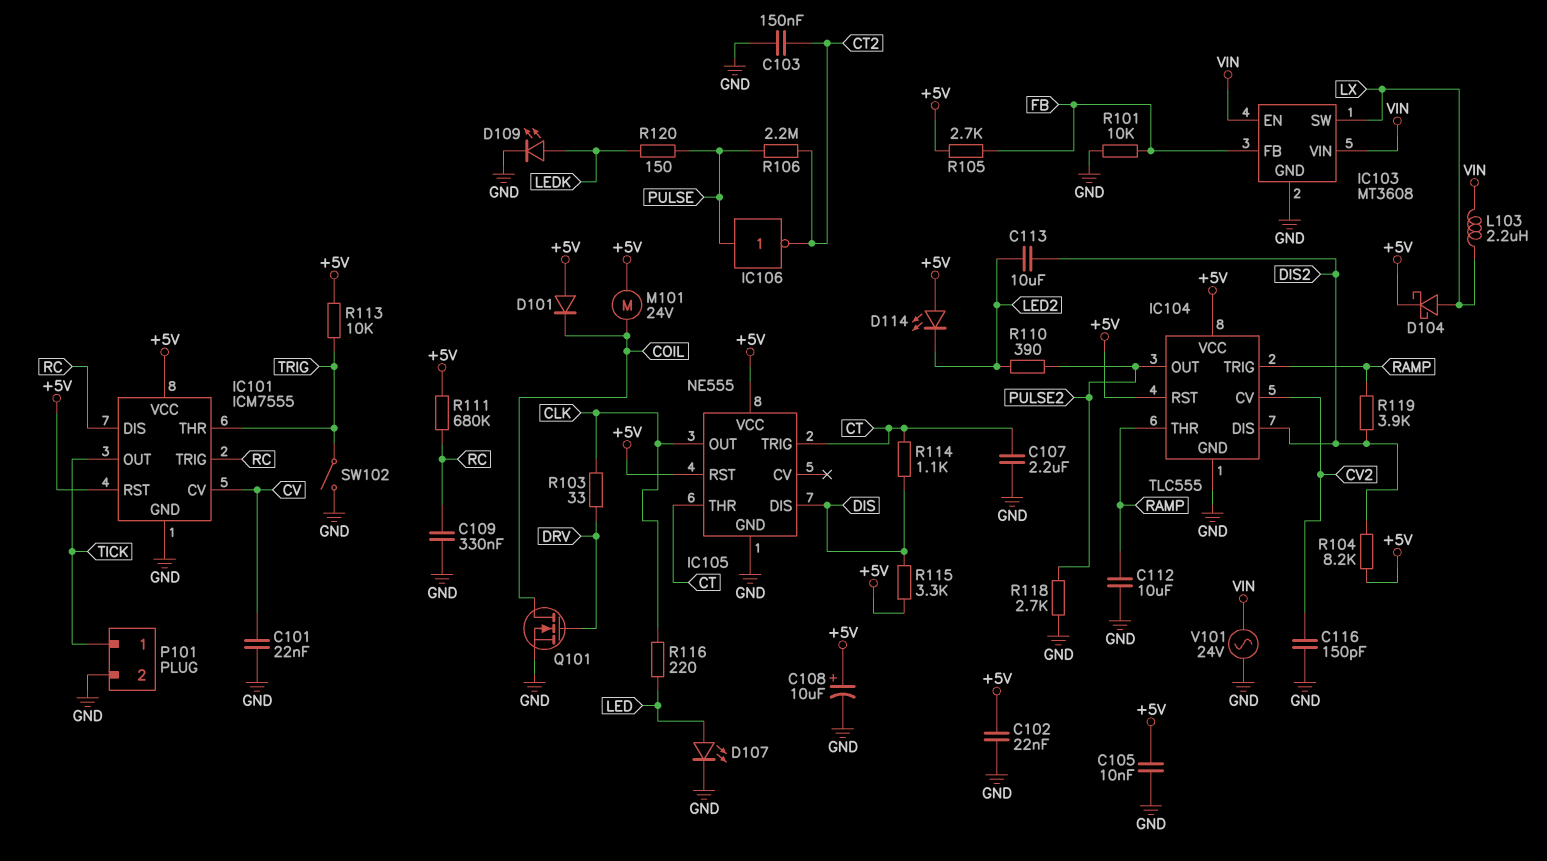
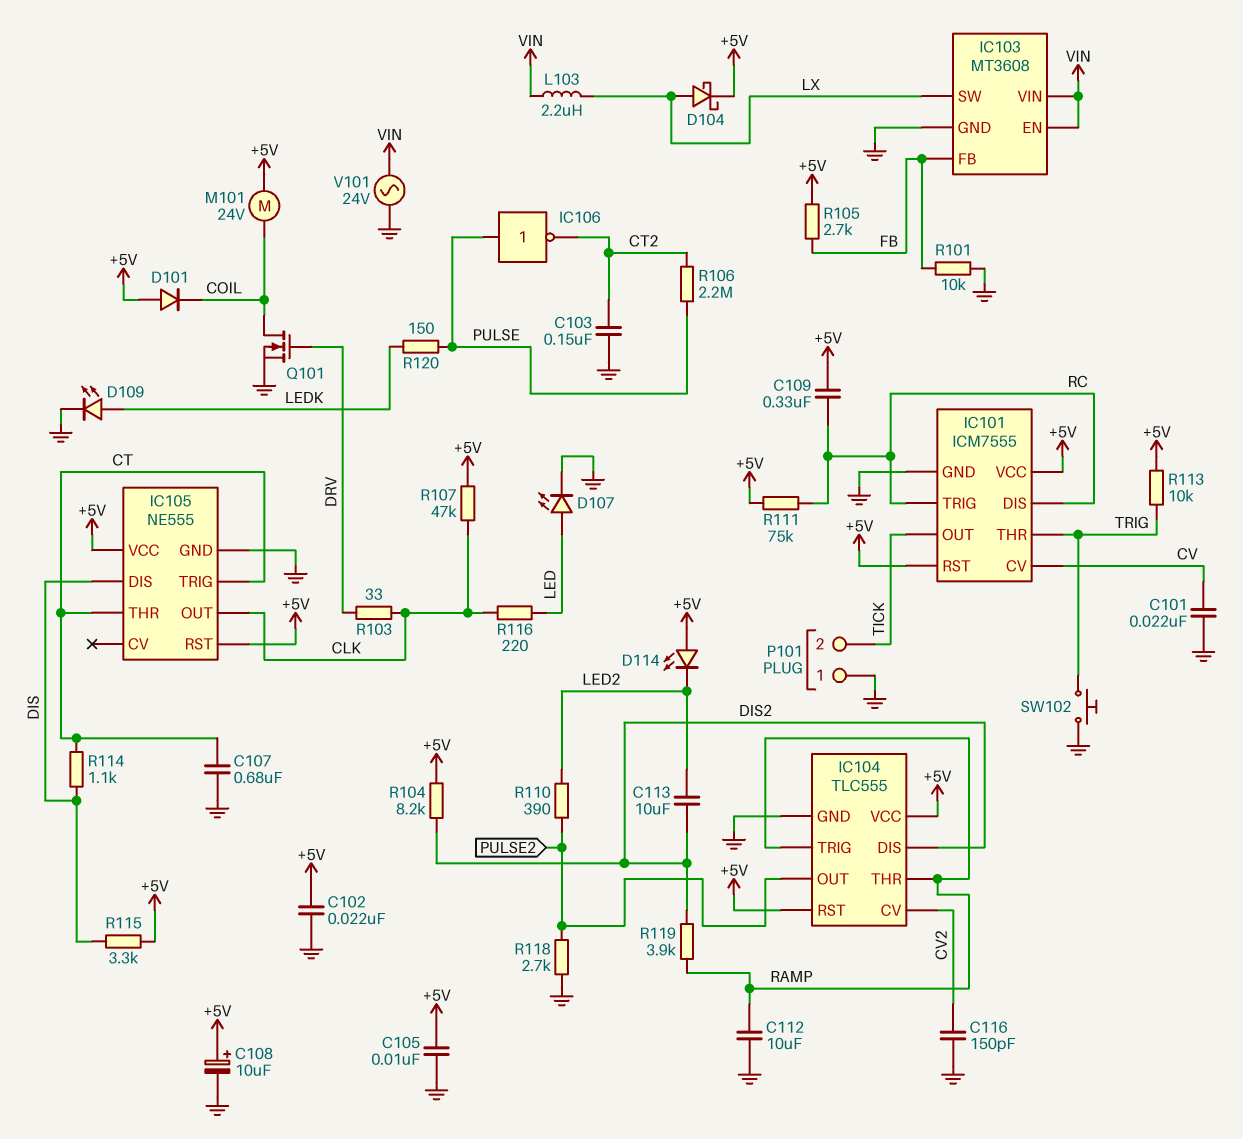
C107: 2.2uF (CT, GND) -> 680nF (CT, GND)
C109: 330nF (GND, RC) -> 330nF (+5V, RC)
P101 pin 1: TICK -> GND
P101 pin 2: GND -> TICK
R107: none -> 47k (+5V, CLK)
R111: 680k (+5V, RC) -> 75k (+5V, RC)
SW102: switch (GND, TRIG) -> button (GND, TRIG)

